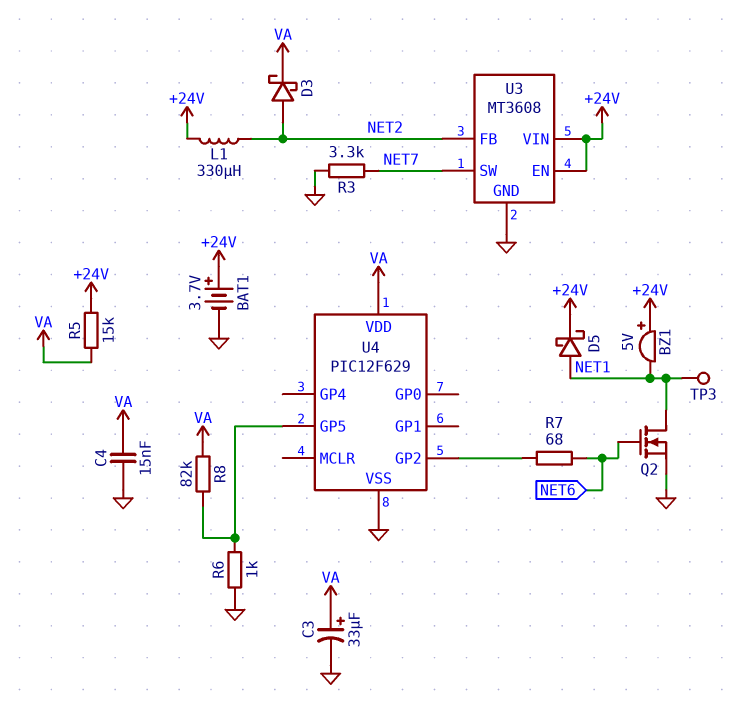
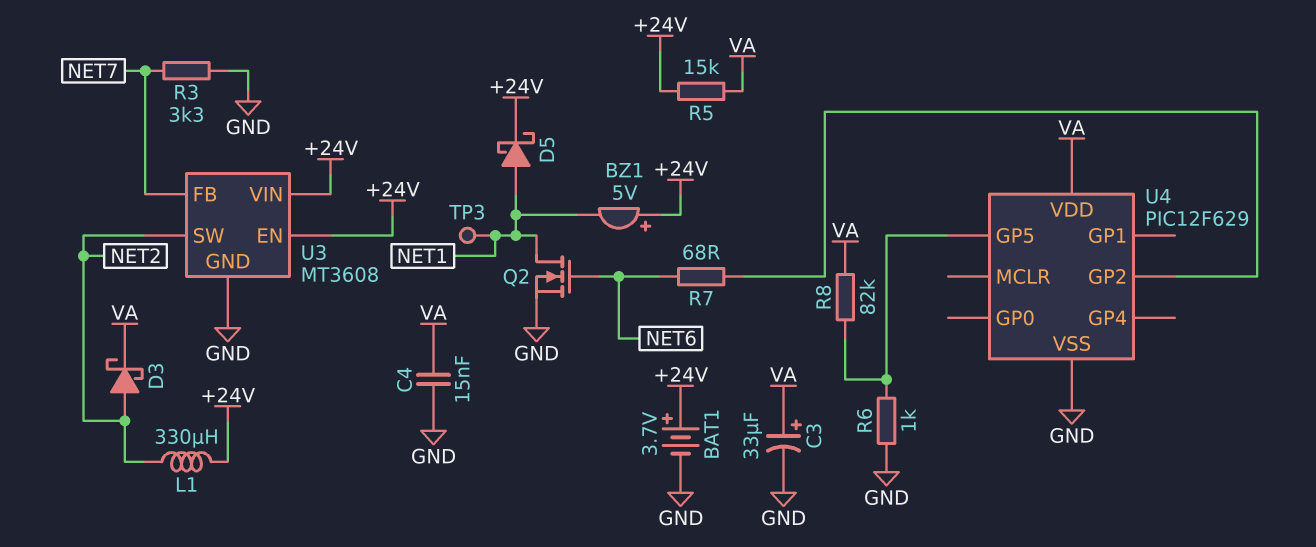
U3 pin FB: NET2 -> NET7
U3 pin SW: NET7 -> NET2

